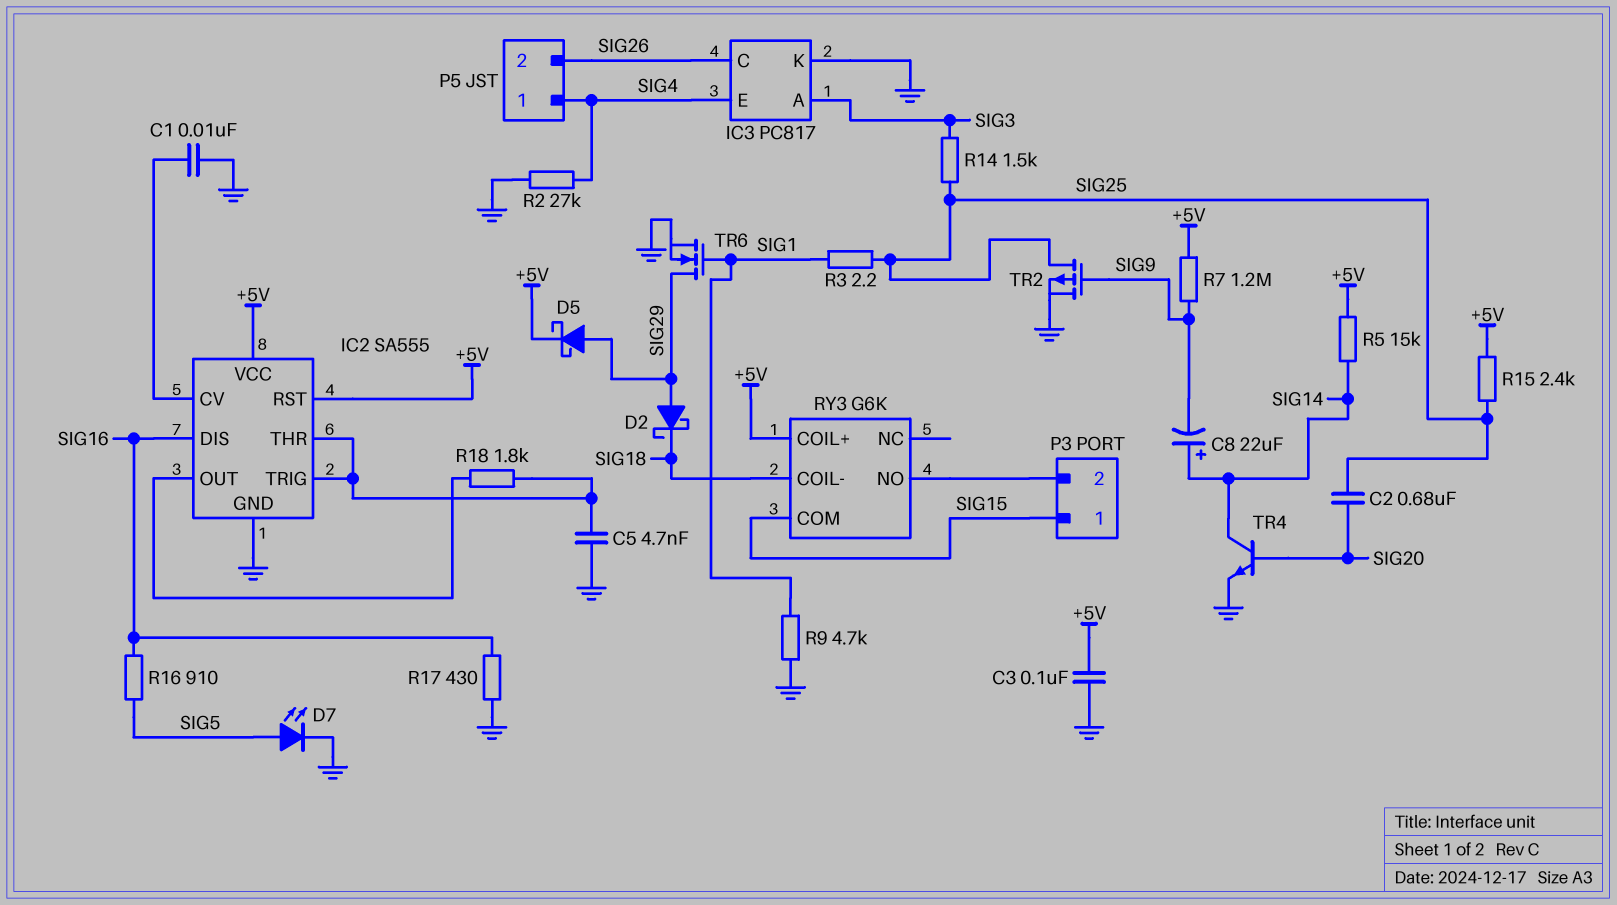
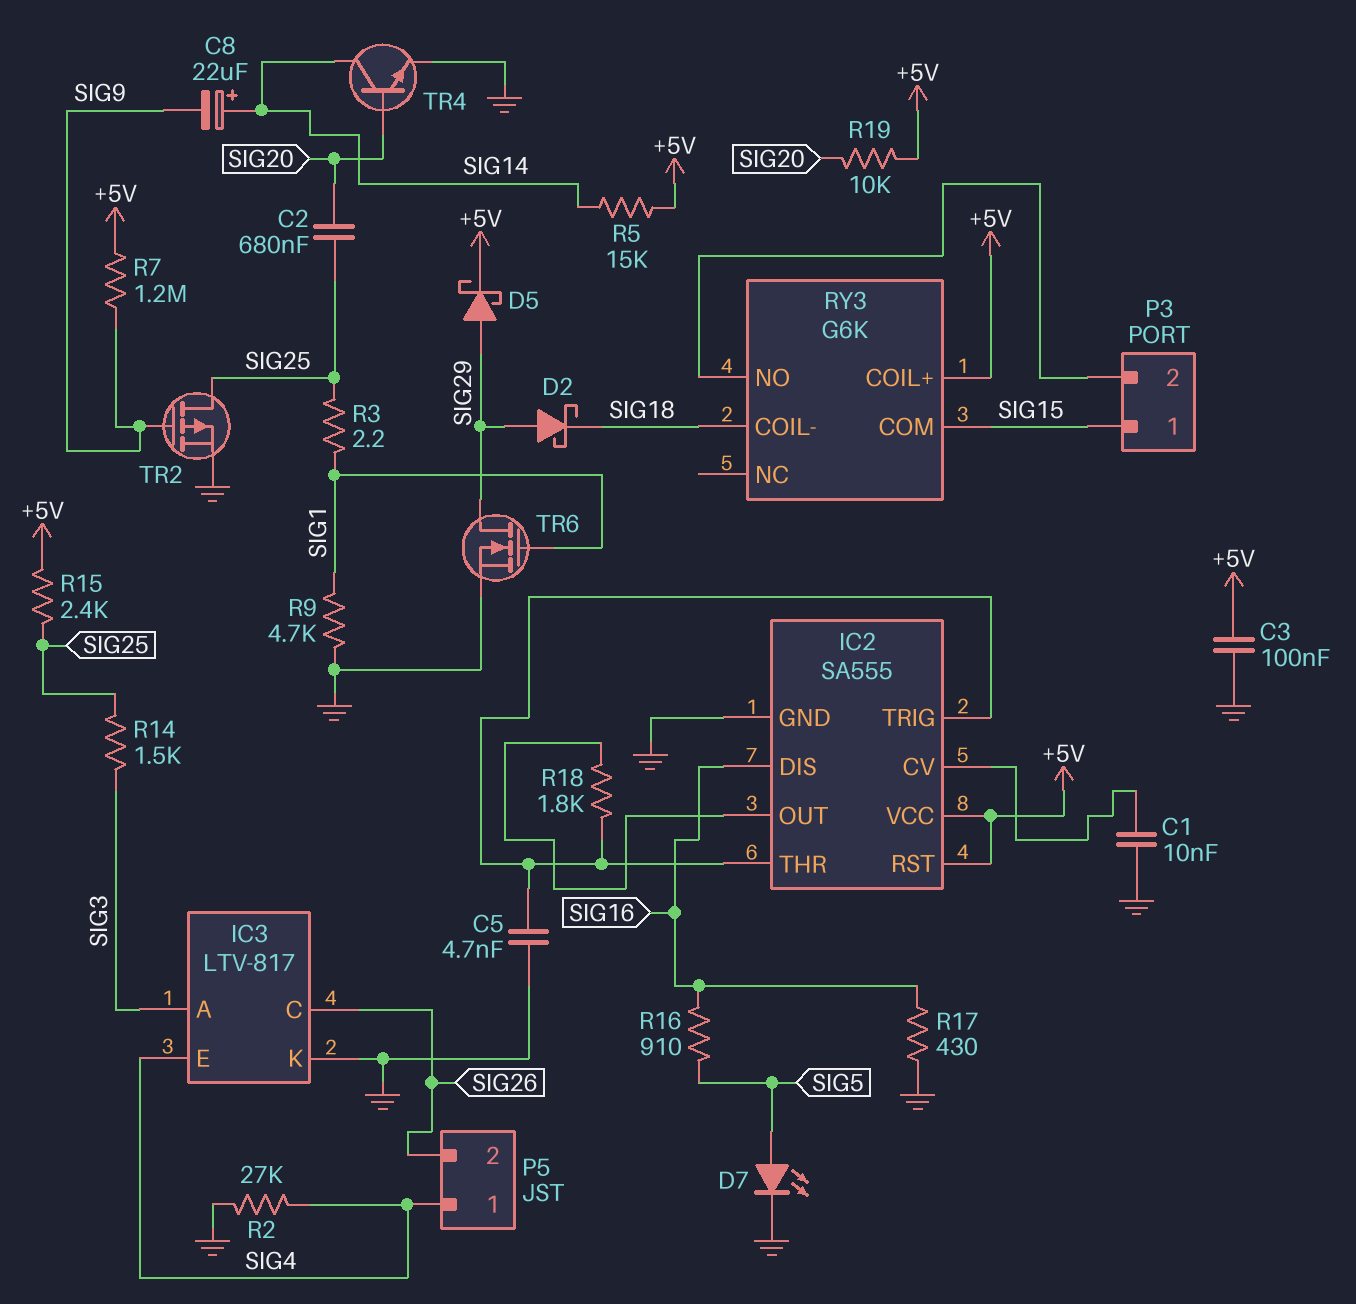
IC3: PC817 -> LTV-817
R19: none -> 10k (+5V, SIG20)

